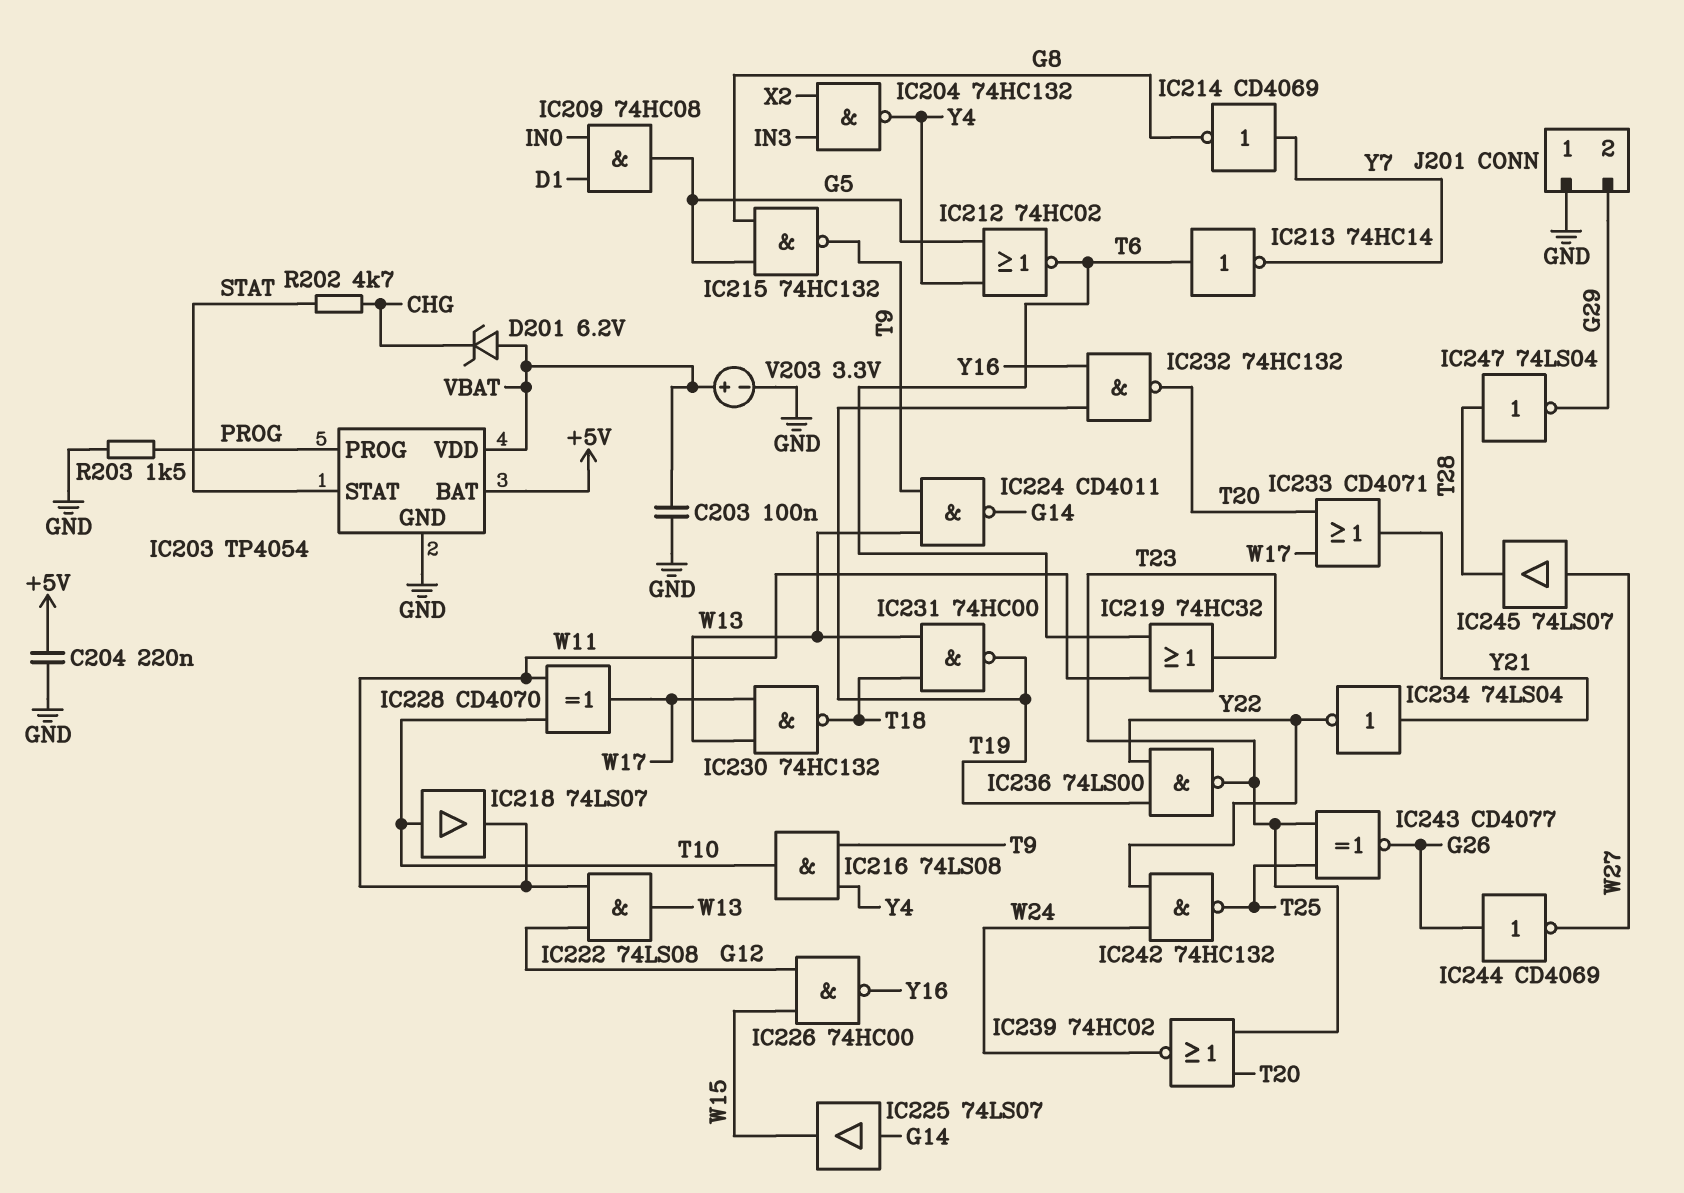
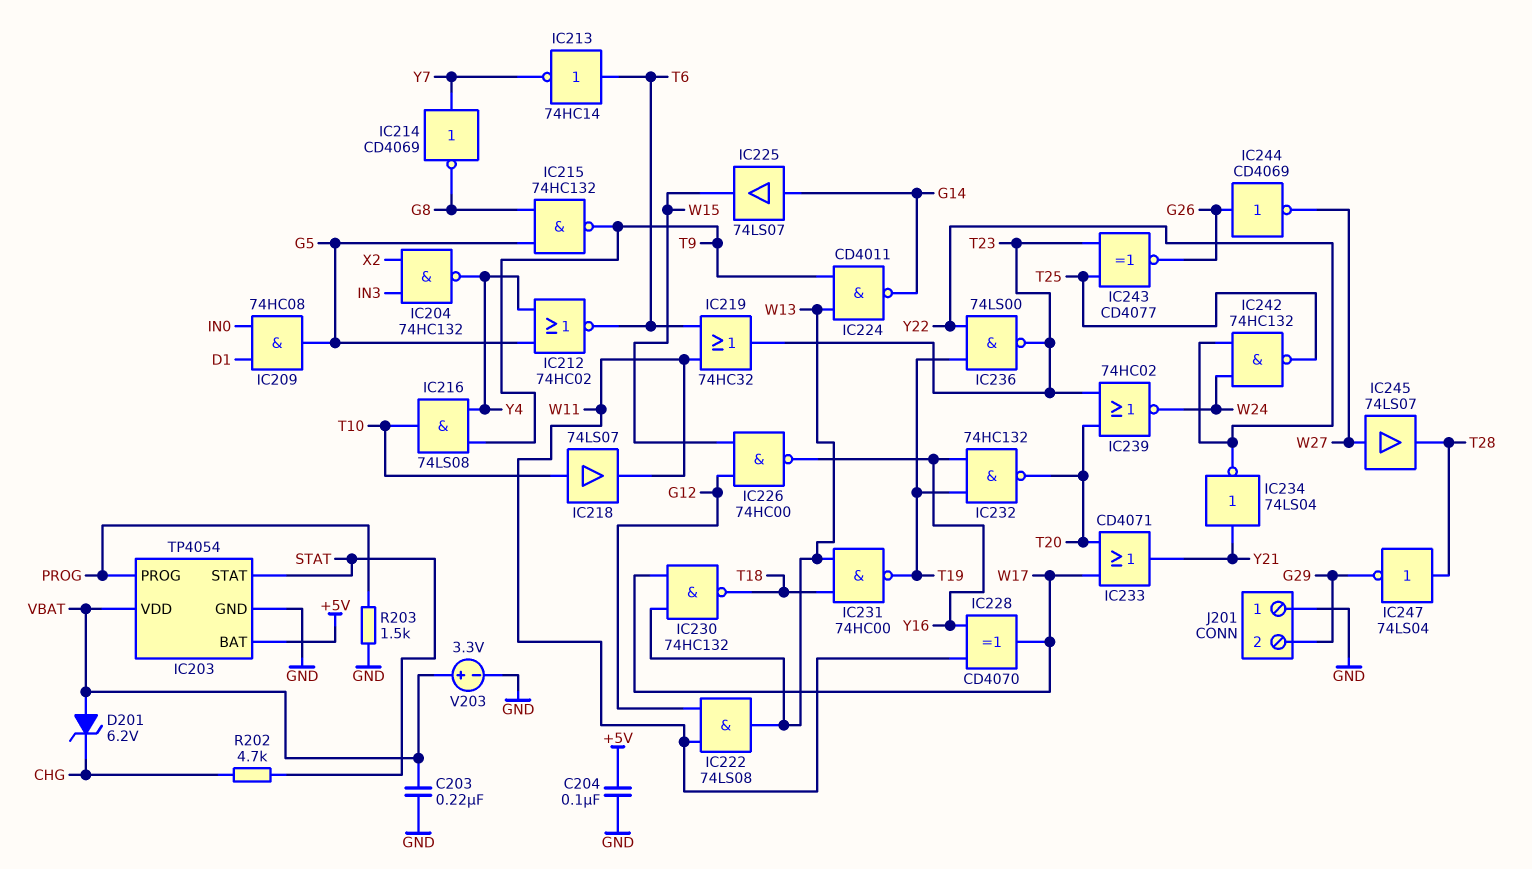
C203: 100nF (GND, VBAT) -> 220nF (GND, VBAT)
C204: 220nF (+5V, GND) -> 100nF (+5V, GND)
IC228: XOR CD4070 (in T10, in W11, out W17) -> XOR CD4070 (in W11, in Y16, out W17)

